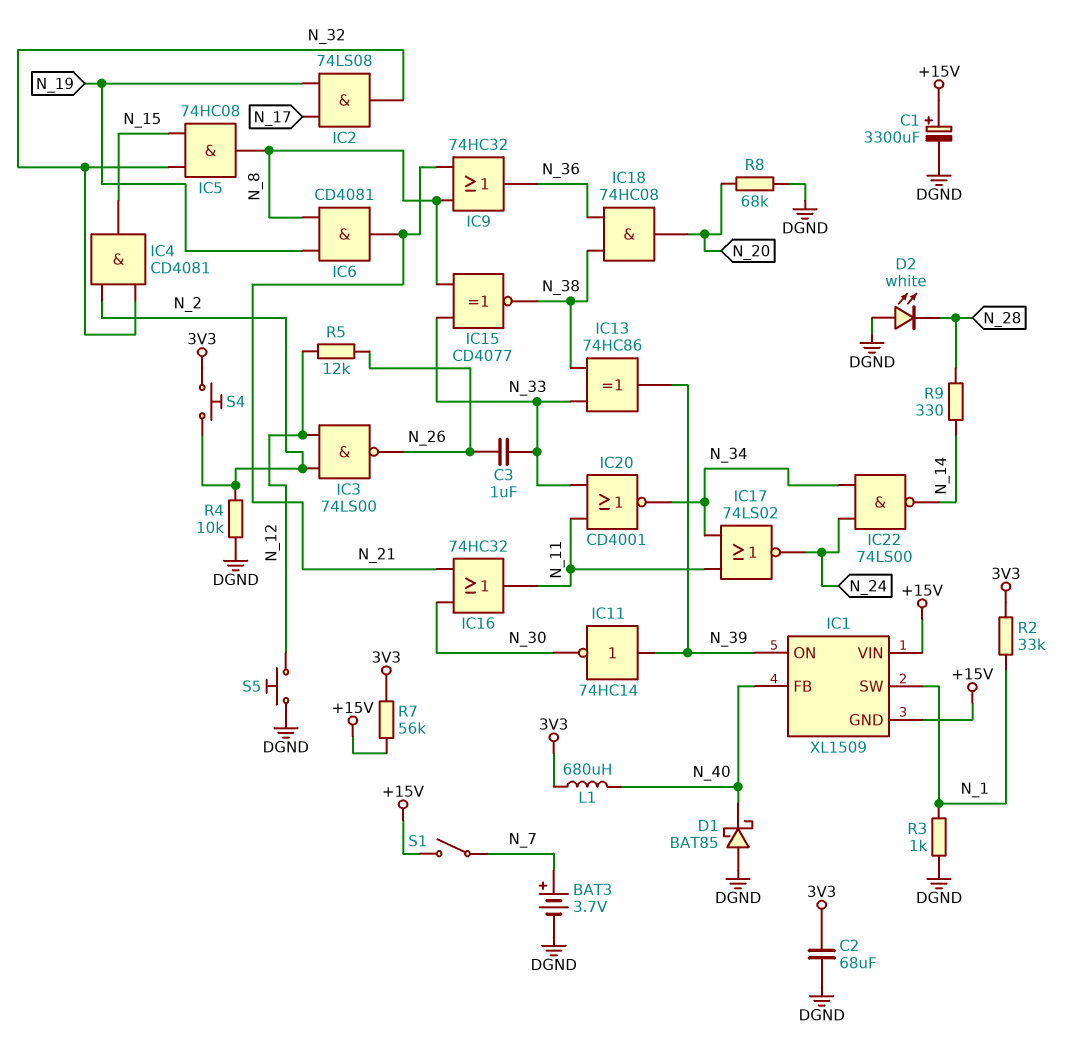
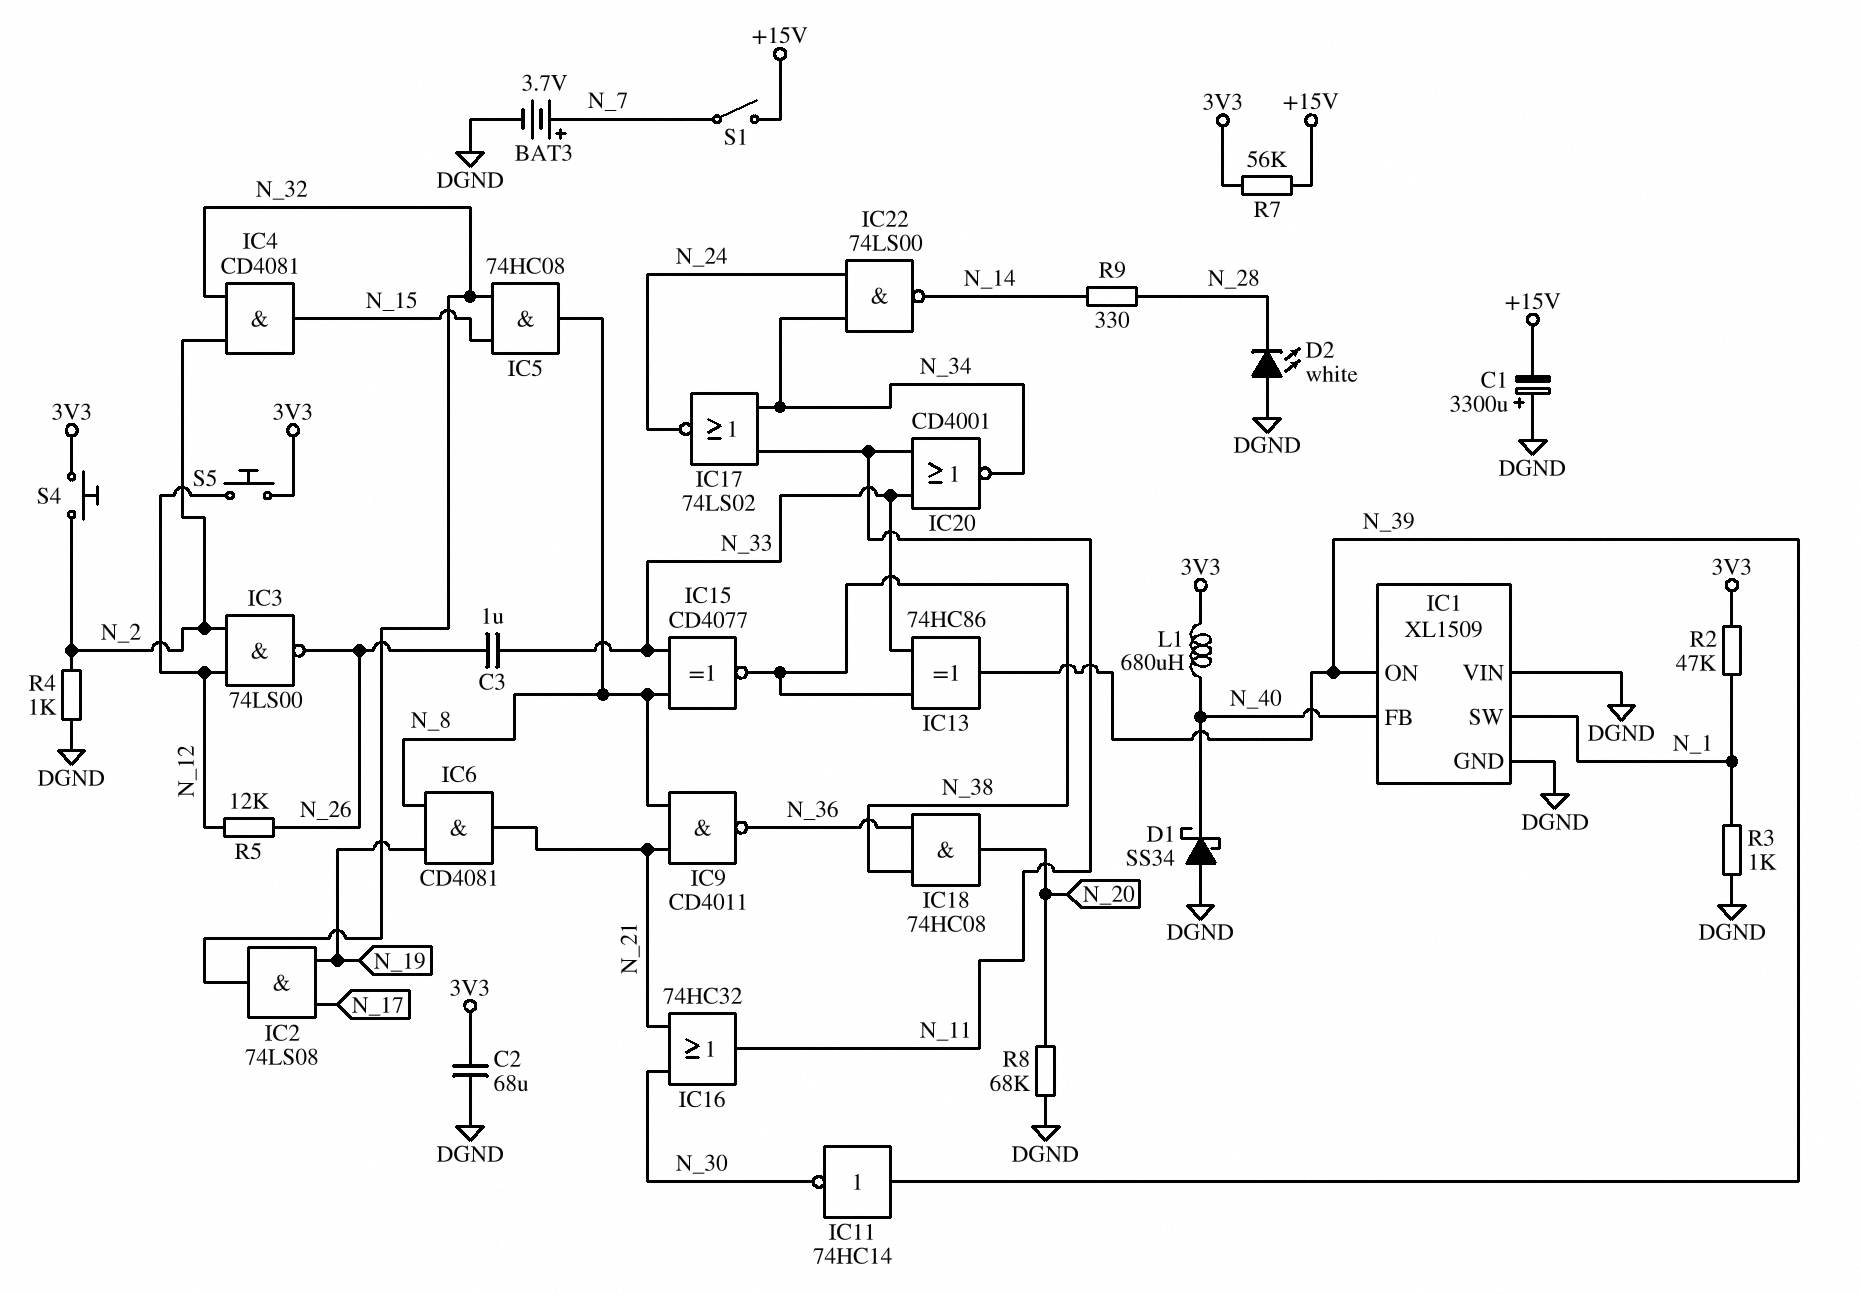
C1: 3300uF (plus +15V, minus DGND) -> 3300uF (plus DGND, minus +15V)
D1: schottky BAT85 (A DGND, K N_40) -> schottky SS34 (A DGND, K N_40)
IC1 pin GND: +15V -> DGND
IC1 pin VIN: +15V -> DGND
IC9: OR 74HC32 (in N_8, in N_21, out N_36) -> NAND CD4011 (in N_8, in N_21, out N_36)
R2: 33k (3V3, N_1) -> 47k (3V3, N_1)
R4: 10k (DGND, N_2) -> 1k (DGND, N_2)
S5: button (DGND, N_12) -> button (3V3, N_12)

